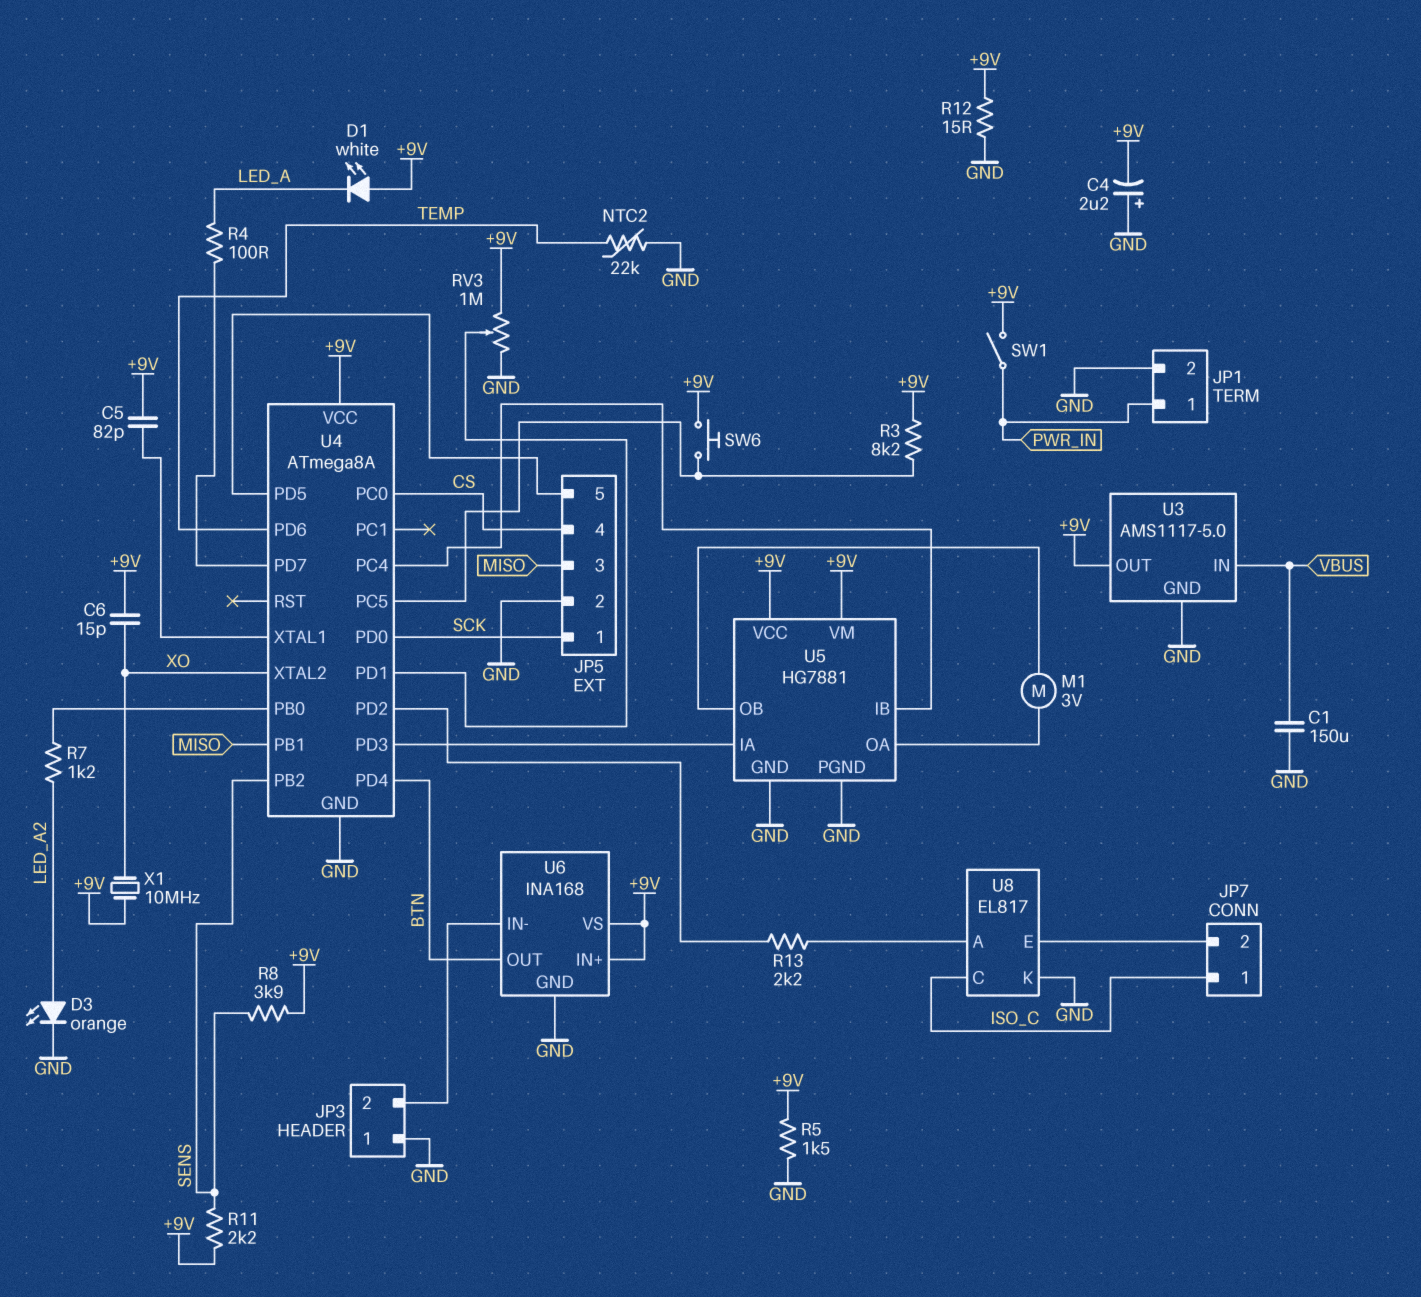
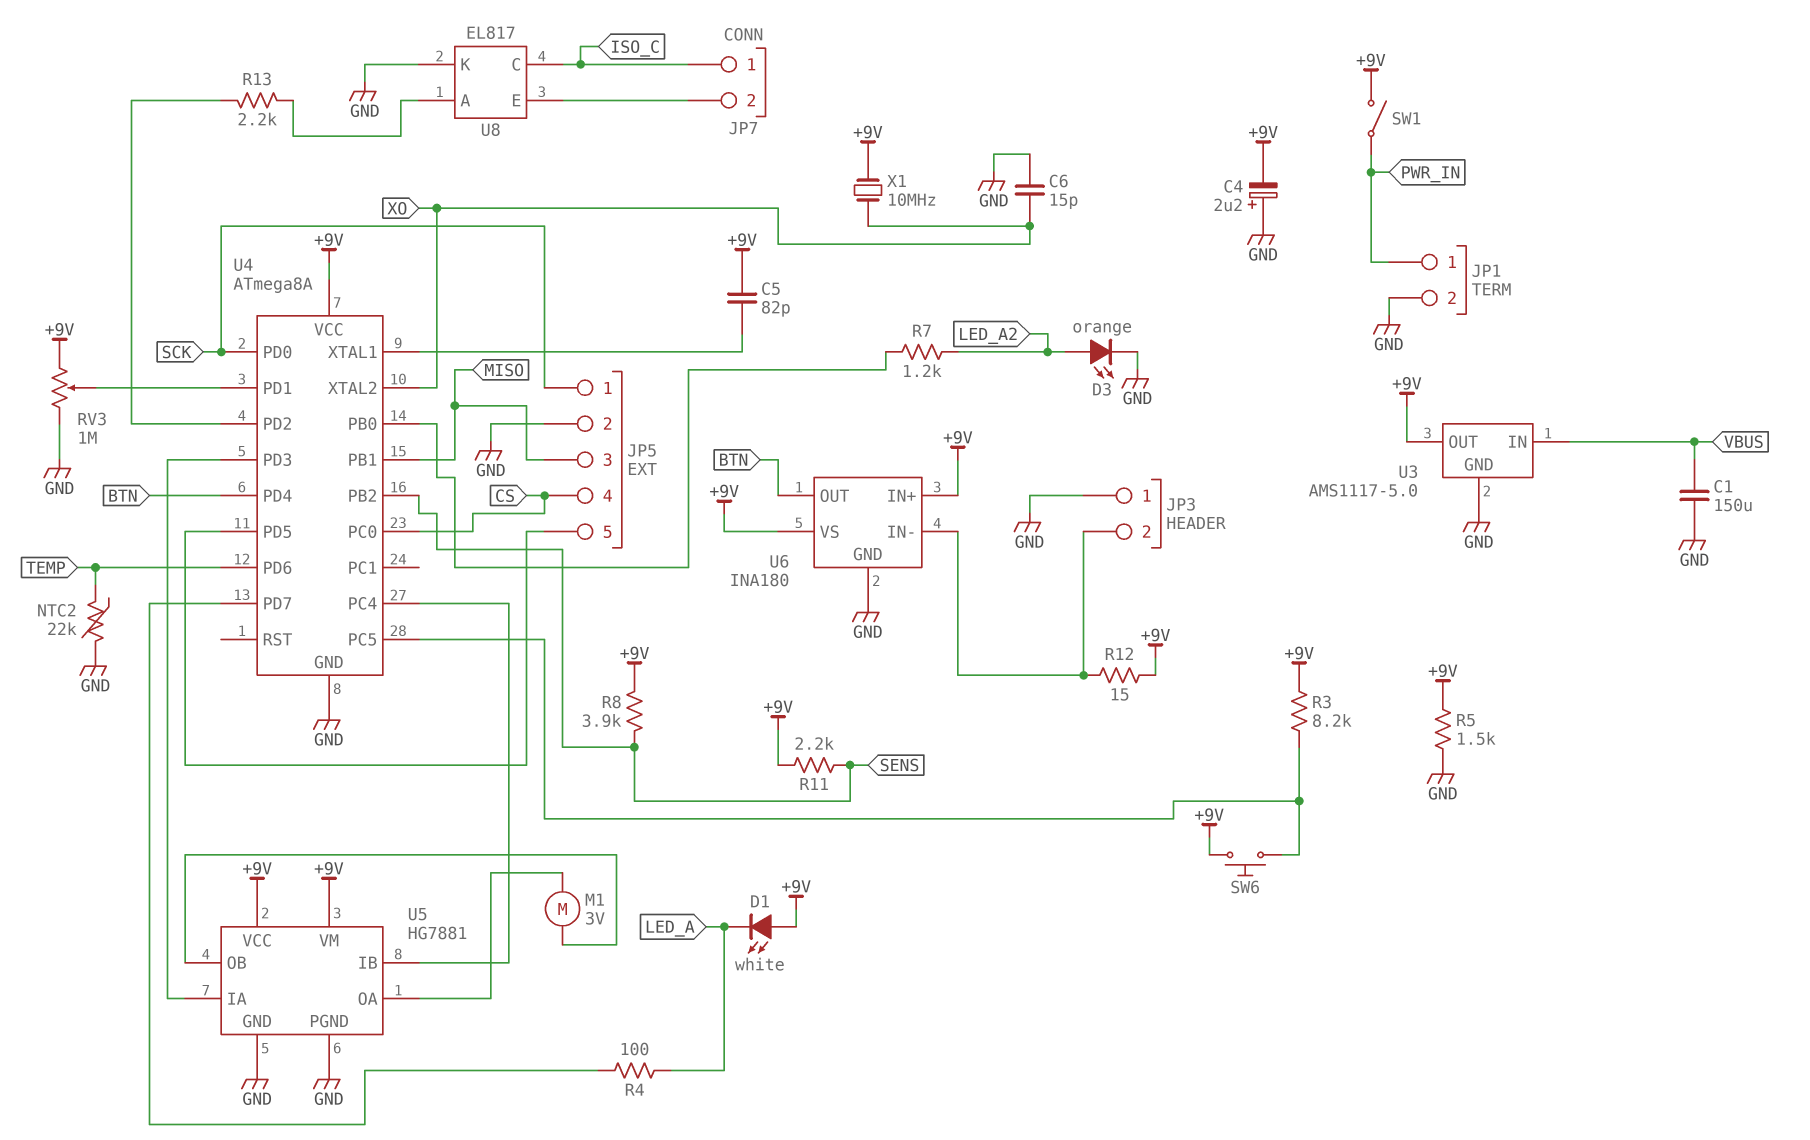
C6: 15pF (+9V, XO) -> 15pF (GND, XO)
R12: 15 (+9V, GND) -> 15 (+9V, JP3/2)
U6: INA168 -> INA180

